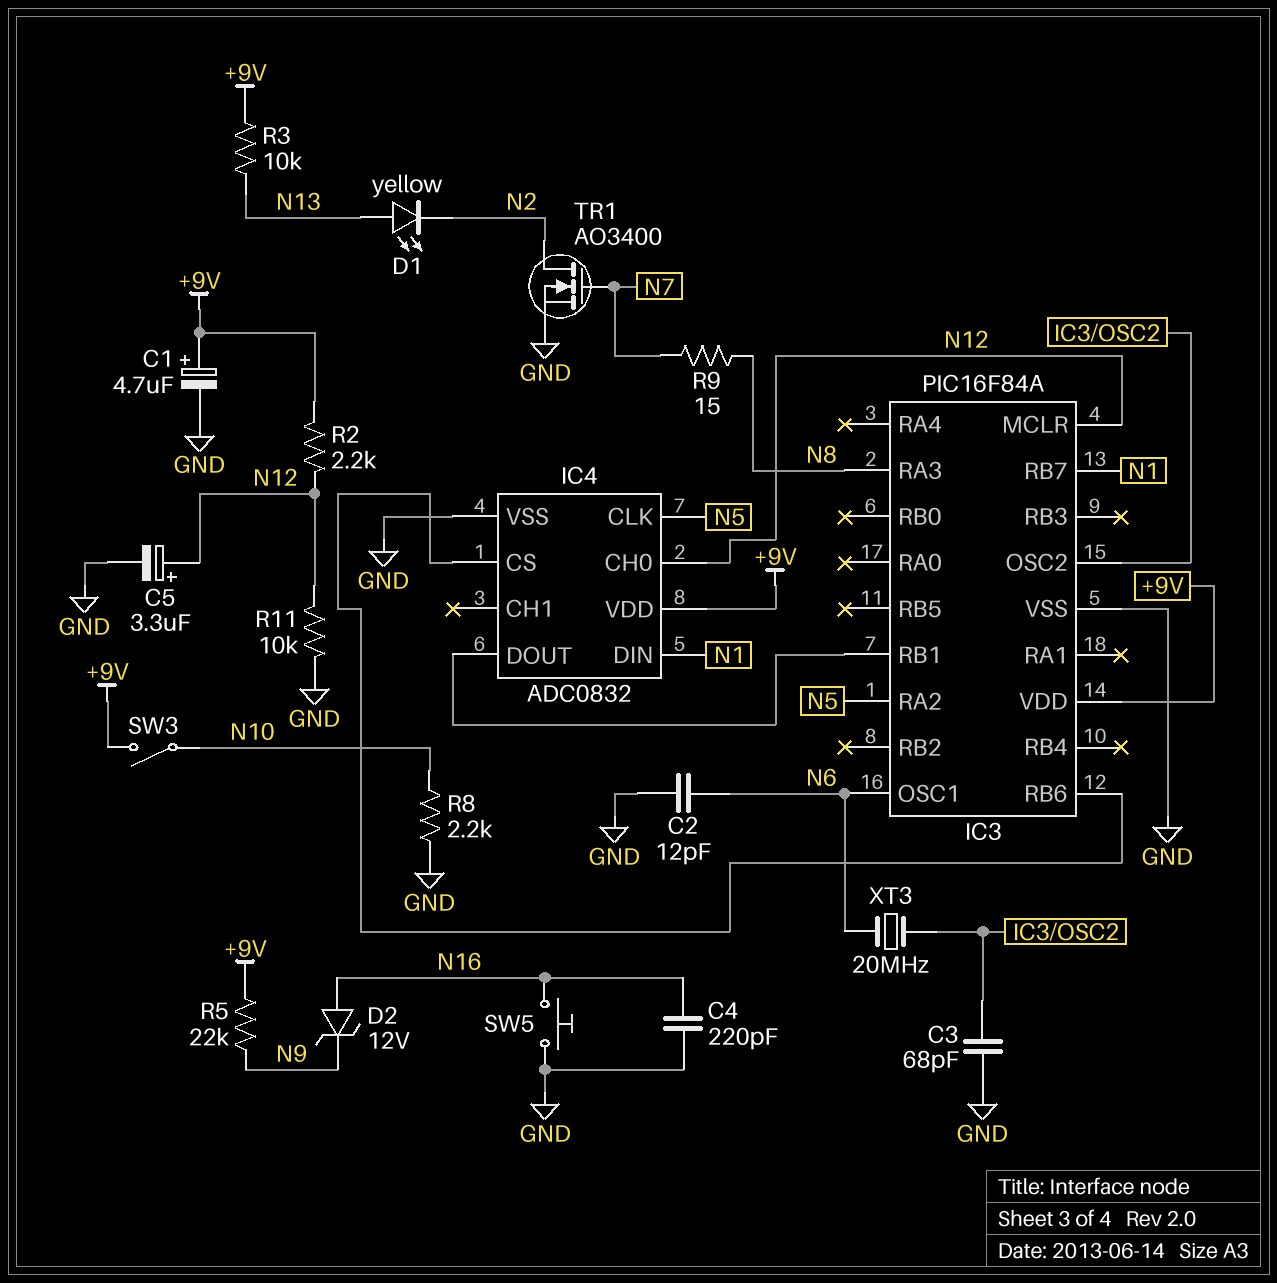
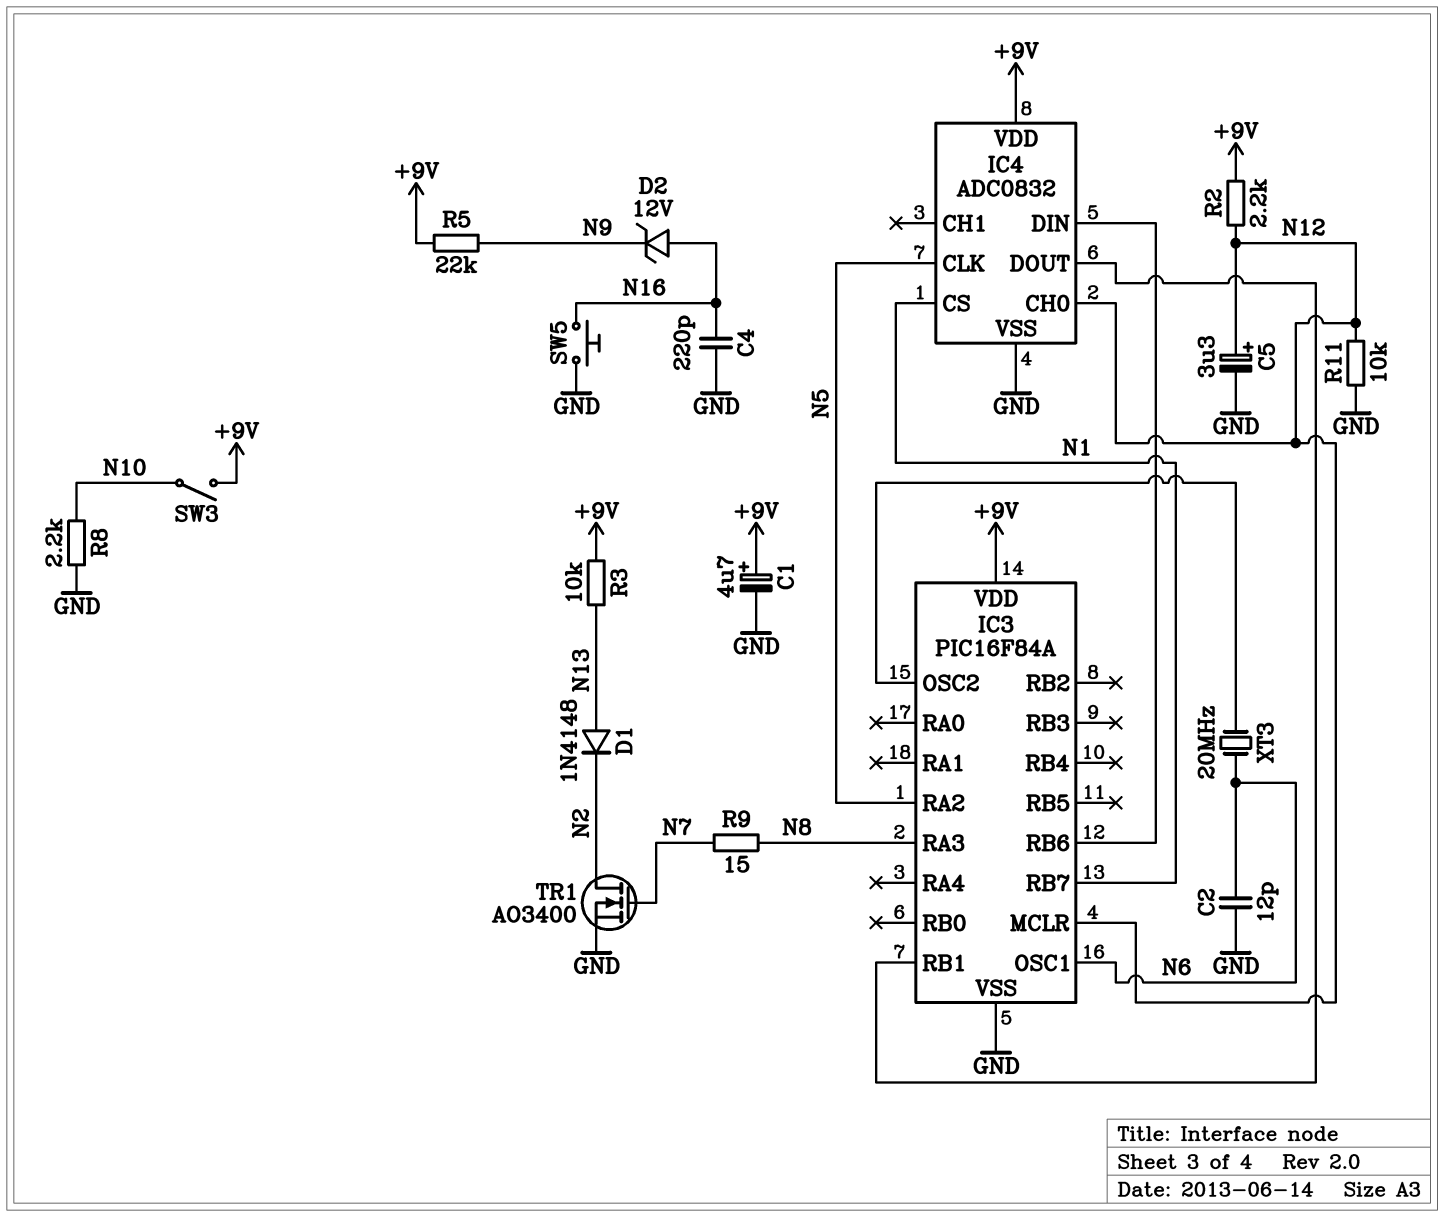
C3: 68pF (GND, IC3/OSC2) -> none
D1: LED yellow (A N13, K N2) -> diode 1N4148 (A N13, K N2)
IC4 pin CS: IC3/RB6 -> N1
IC4 pin DIN: N1 -> IC3/RB6

